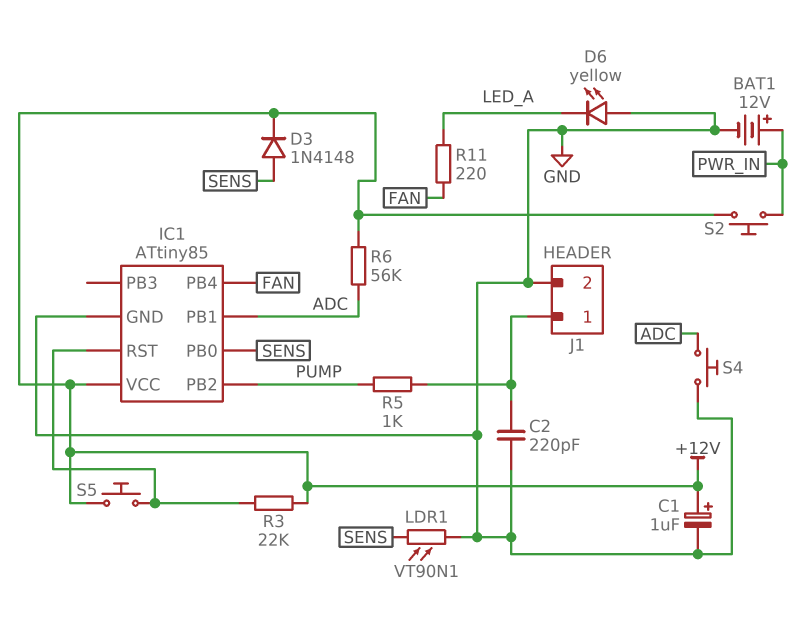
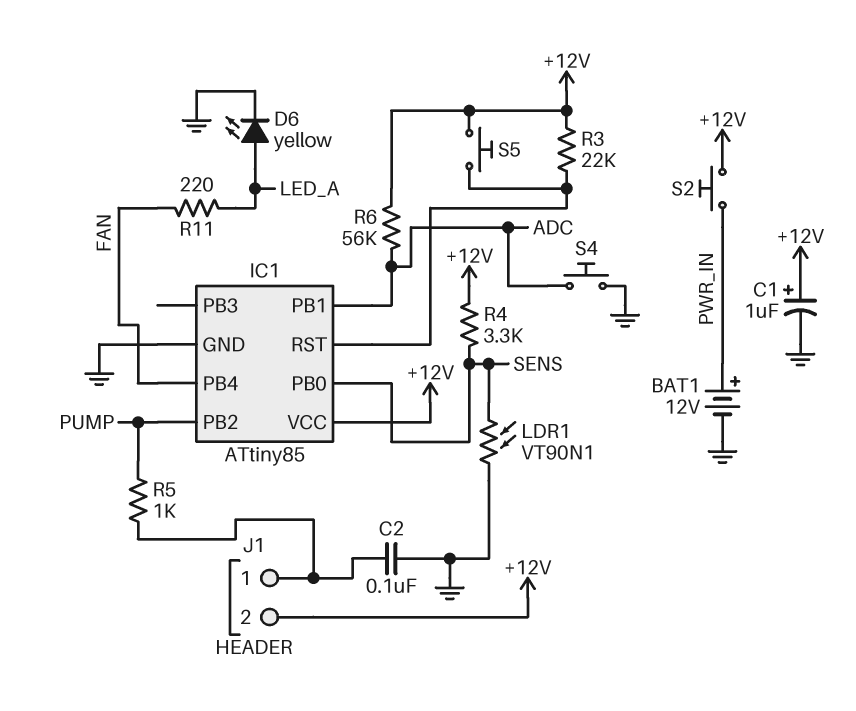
C2: 220pF (GND, J1/1) -> 100nF (GND, J1/1)
D3: diode 1N4148 (A SENS, K +12V) -> none
D6: LED yellow (A GND, K LED_A) -> LED yellow (A LED_A, K GND)
J1 pin 2: GND -> +12V
R4: none -> 3.3k (+12V, SENS)

